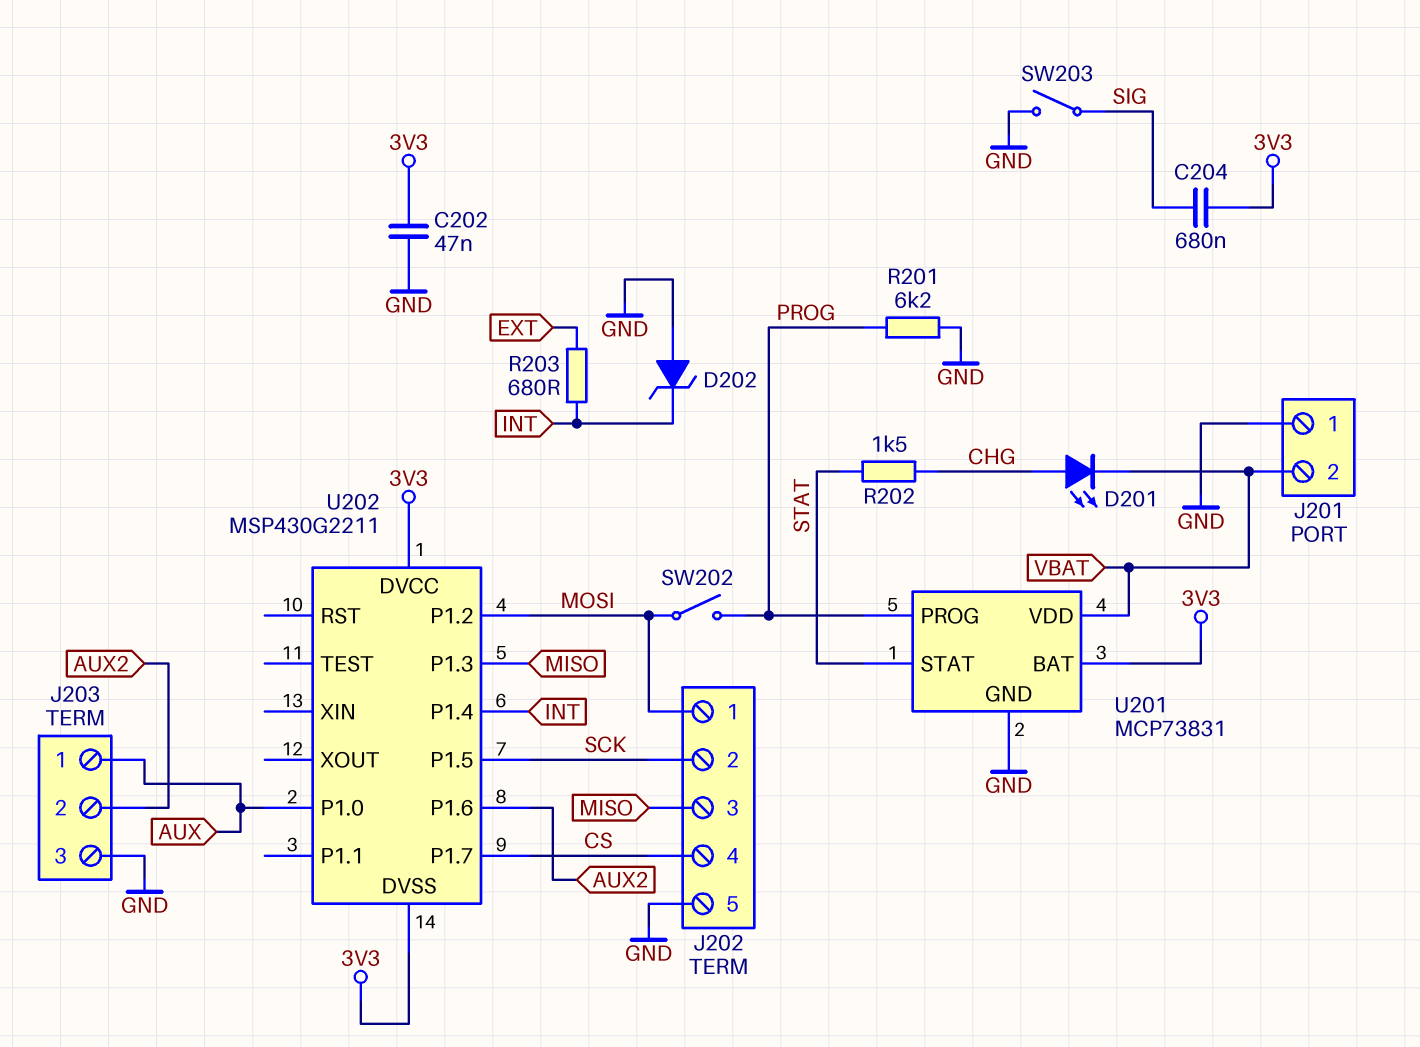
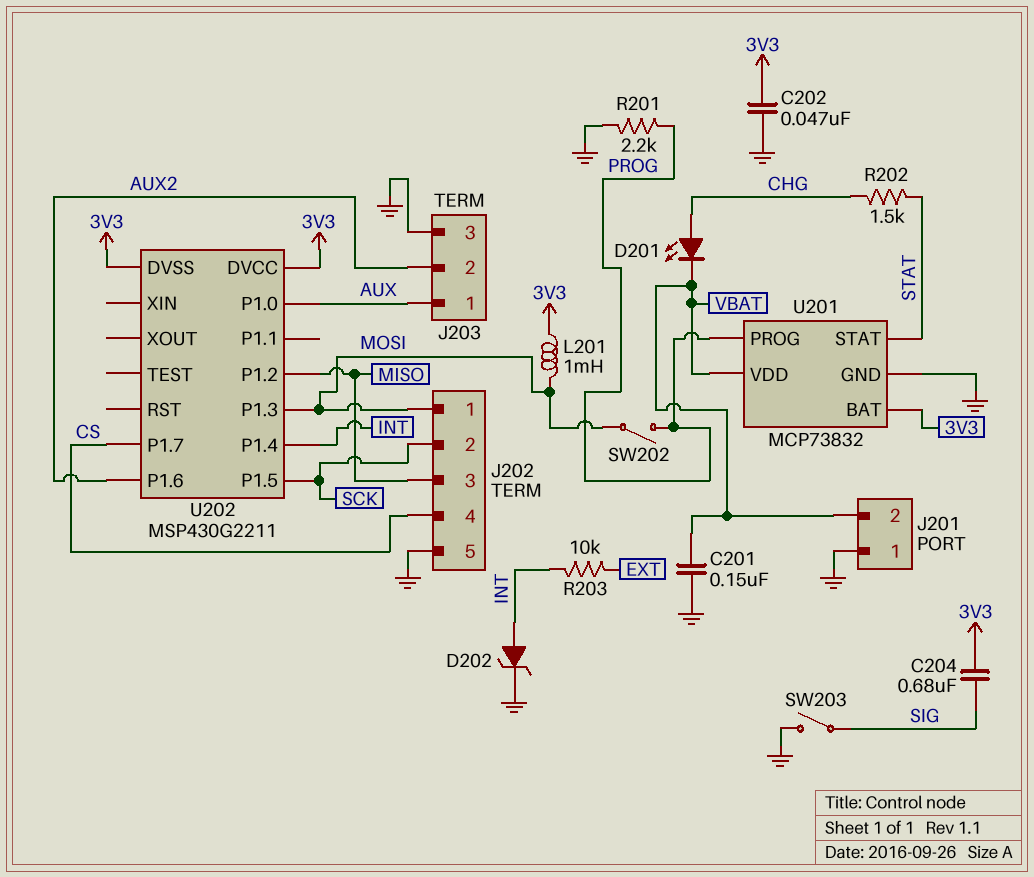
C201: none -> 150nF (GND, VBAT)
D202: zener (A GND, K INT) -> zener (A INT, K GND)
L201: none -> 1mH (3V3, MOSI)
R201: 6.2k (GND, PROG) -> 2.2k (GND, PROG)
R203: 680 (EXT, INT) -> 10k (EXT, INT)
U201: MCP73831 -> MCP73832
U202 pin P1.2: MOSI -> MISO
U202 pin P1.3: MISO -> MOSI

